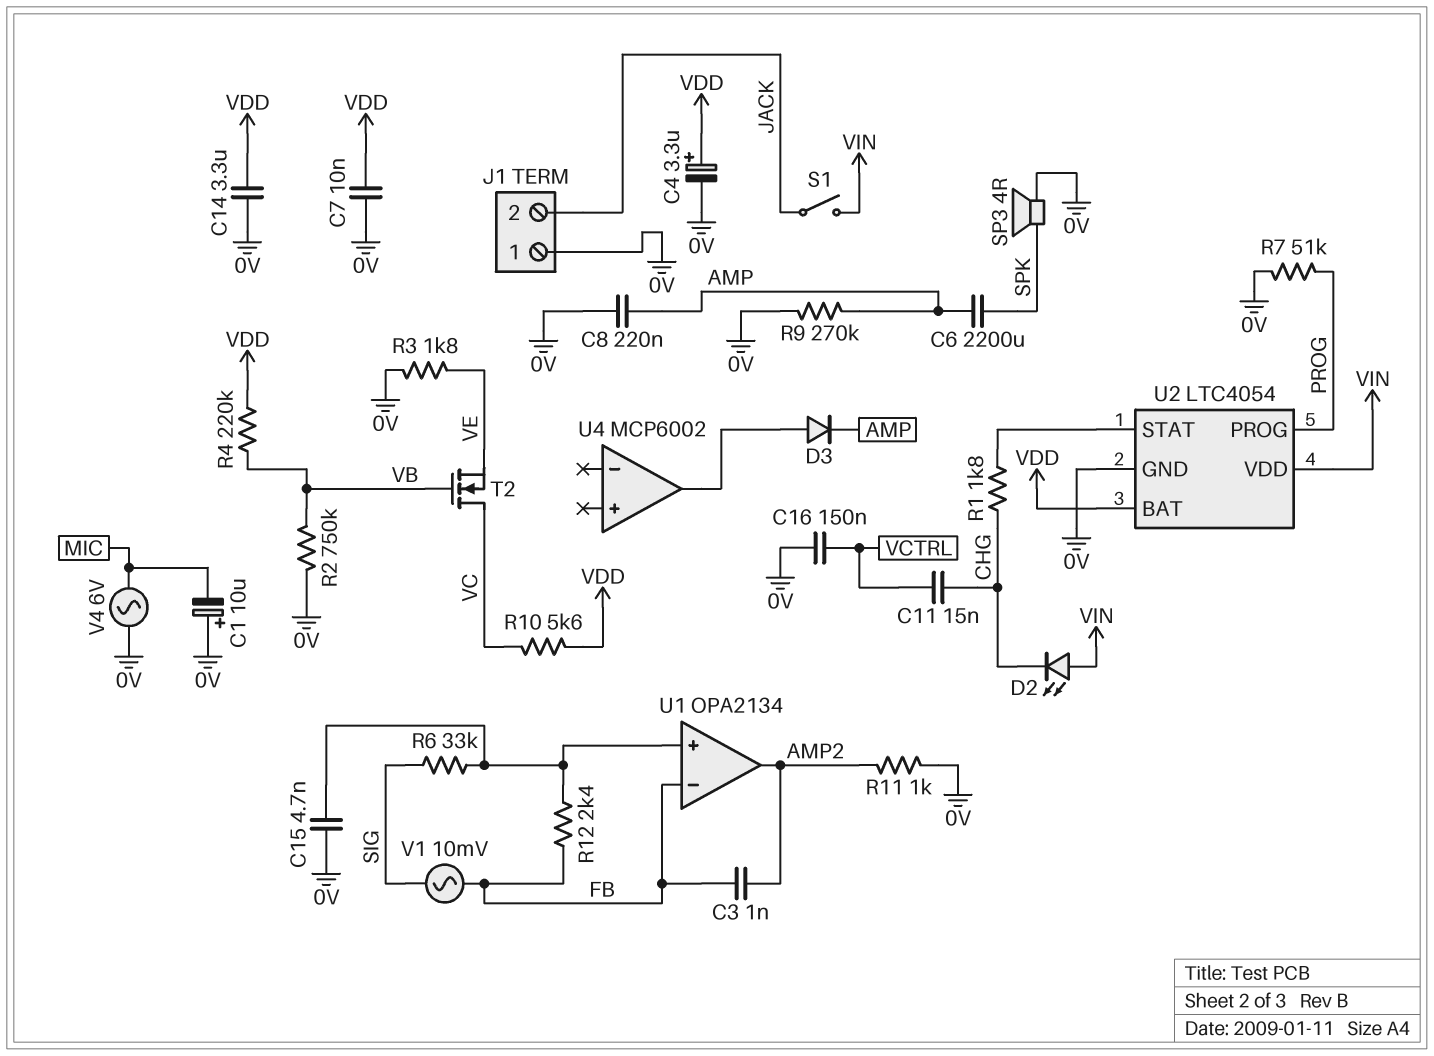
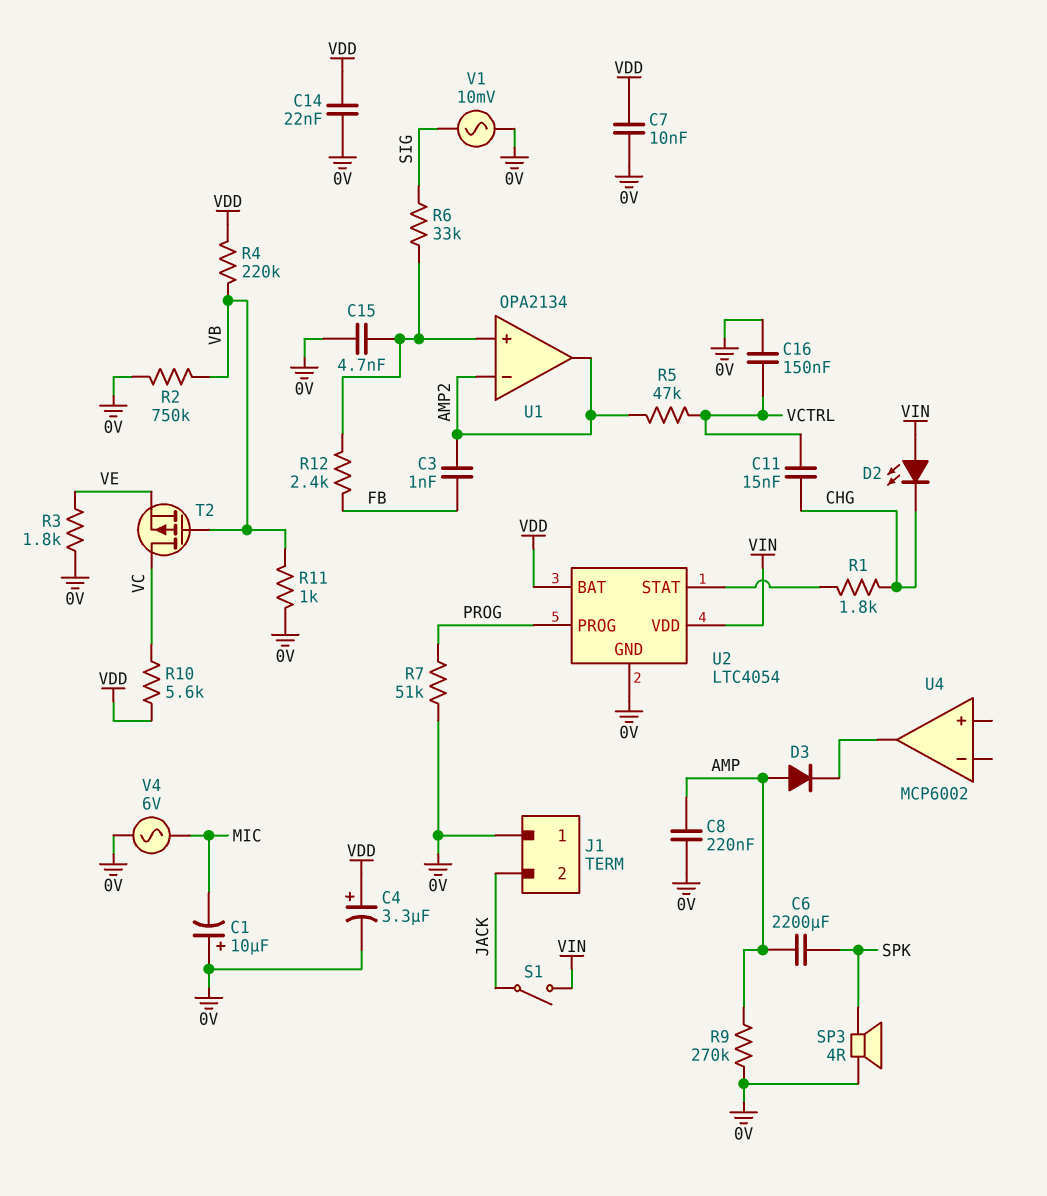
C14: 3.3uF (0V, VDD) -> 22nF (0V, VDD)
D3: diode (A U4/out, K AMP) -> diode (A AMP, K U4/out)
R5: none -> 47k (AMP2, VCTRL)
R11: 1k (0V, AMP2) -> 1k (0V, VB)
T2: NMOS (G VB, D VC, S VE) -> PMOS (G VB, D VC, S VE)
U1 pin in-: FB -> AMP2
V1: AC 10mV (FB, SIG) -> AC 10mV (0V, SIG)

